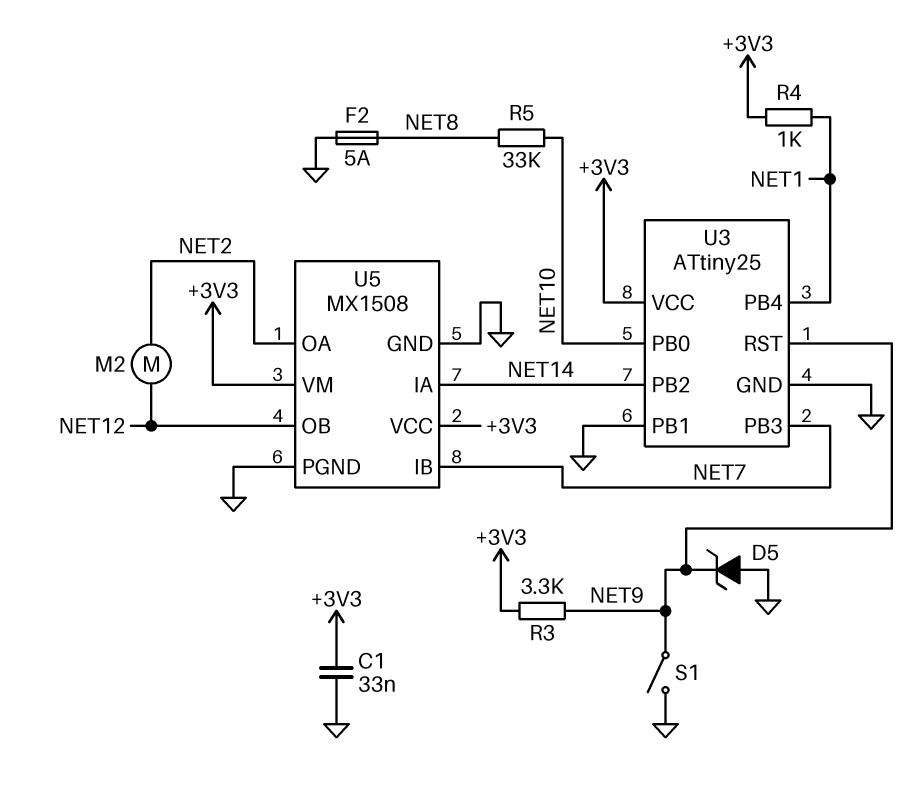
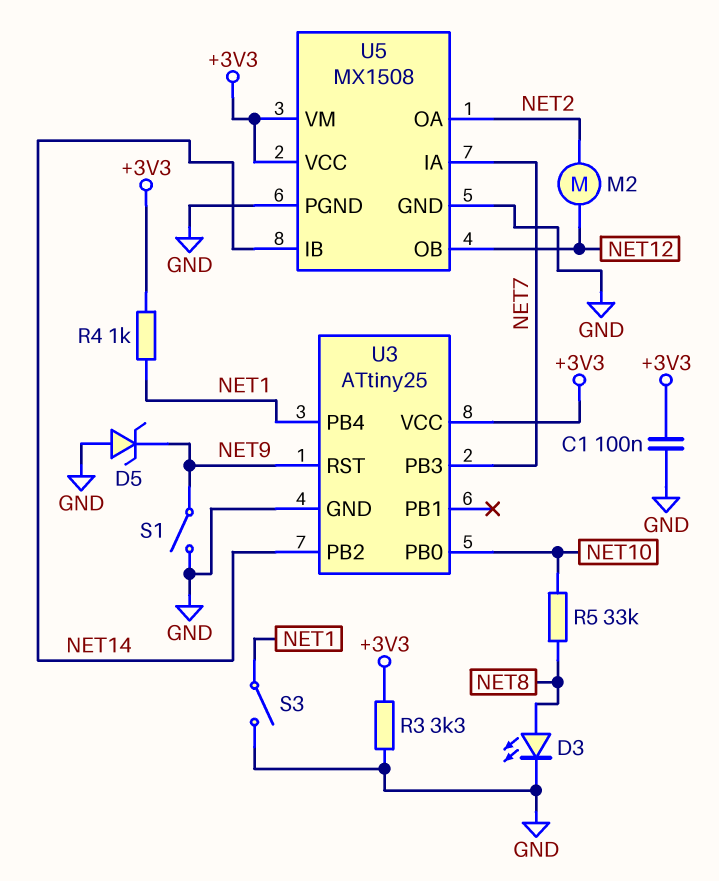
C1: 33nF (+3V3, GND) -> 100nF (+3V3, GND)
D3: none -> LED (A NET8, K GND)
F2: 5A (GND, NET8) -> none
R3: 3.3k (+3V3, NET9) -> 3.3k (+3V3, GND)
S3: none -> switch (GND, NET1)
U3 pin PB1: GND -> none
U5 pin IA: NET14 -> NET7
U5 pin IB: NET7 -> NET14

